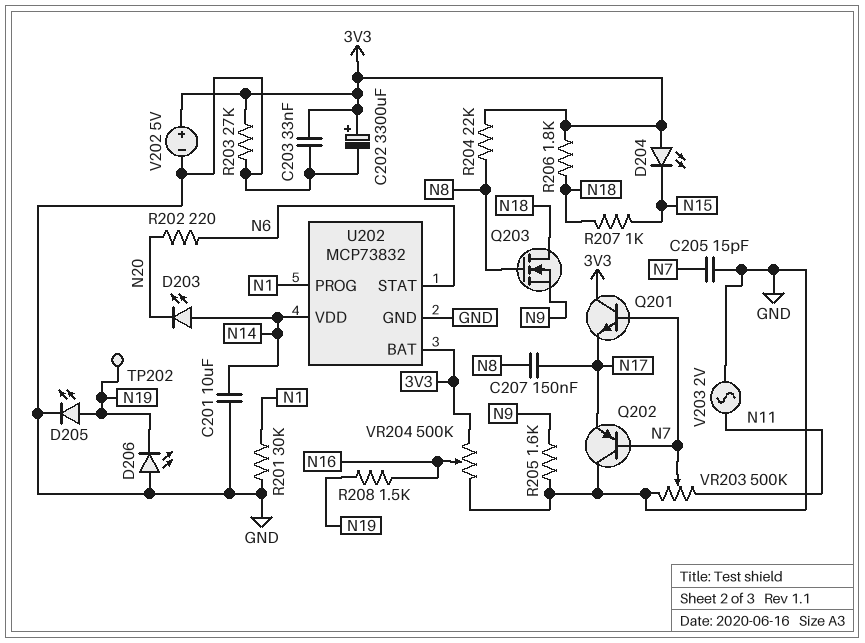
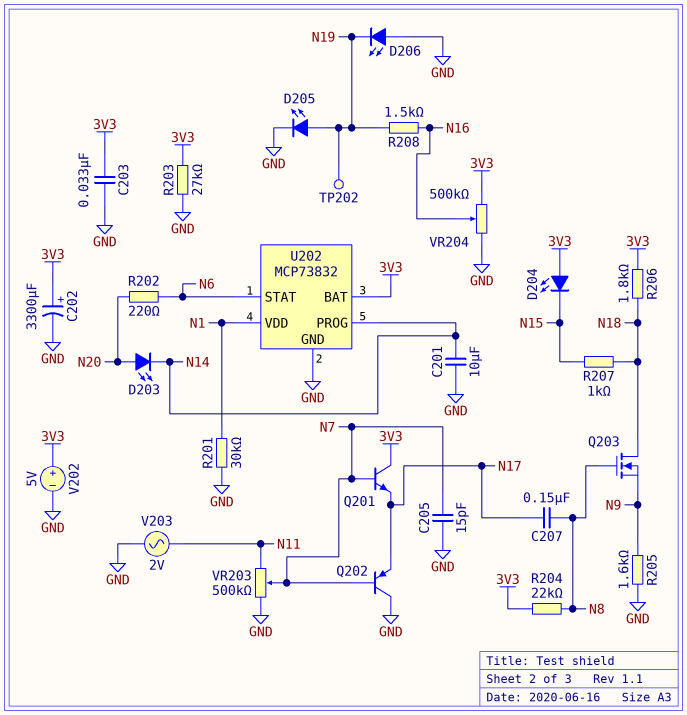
D203: LED (A N14, K N20) -> LED (A N20, K N14)
U202 pin PROG: N1 -> N14
U202 pin VDD: N14 -> N1

